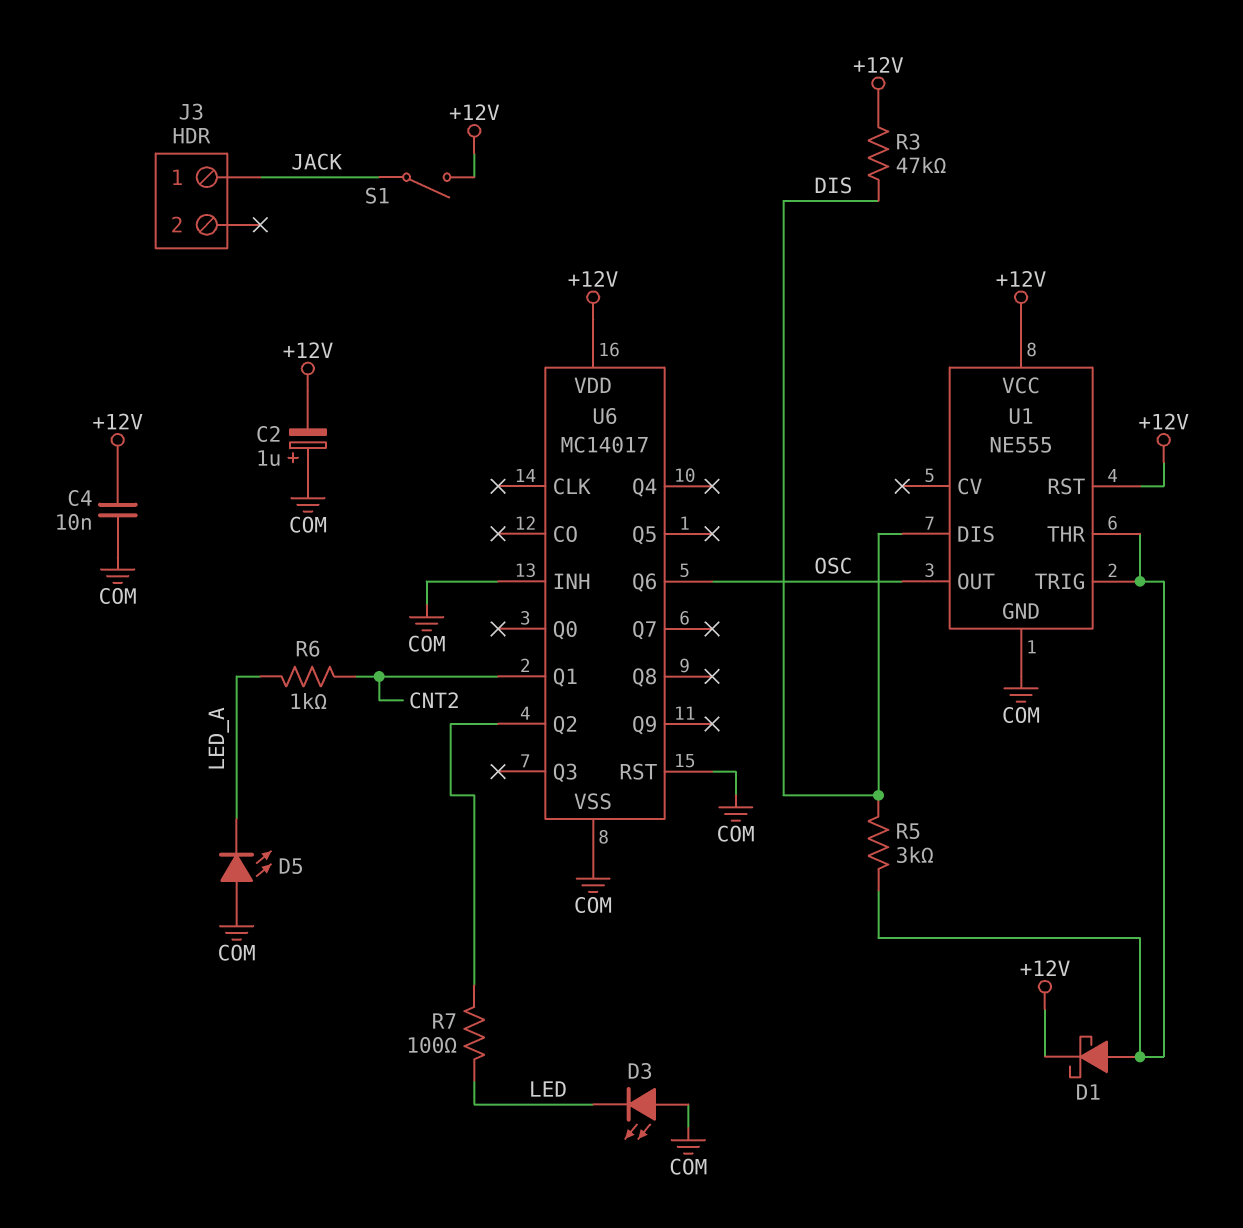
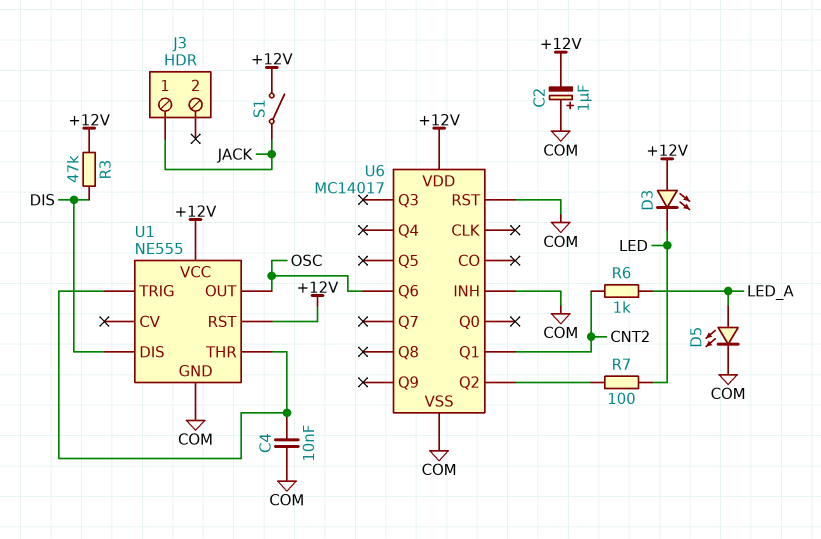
C4: 10nF (+12V, COM) -> 10nF (COM, U1/THR)
D1: schottky (A U1/THR, K +12V) -> none
D3: LED (A COM, K LED) -> LED (A +12V, K LED)
D5: LED (A COM, K LED_A) -> LED (A LED_A, K COM)
R5: 3k (DIS, U1/THR) -> none

